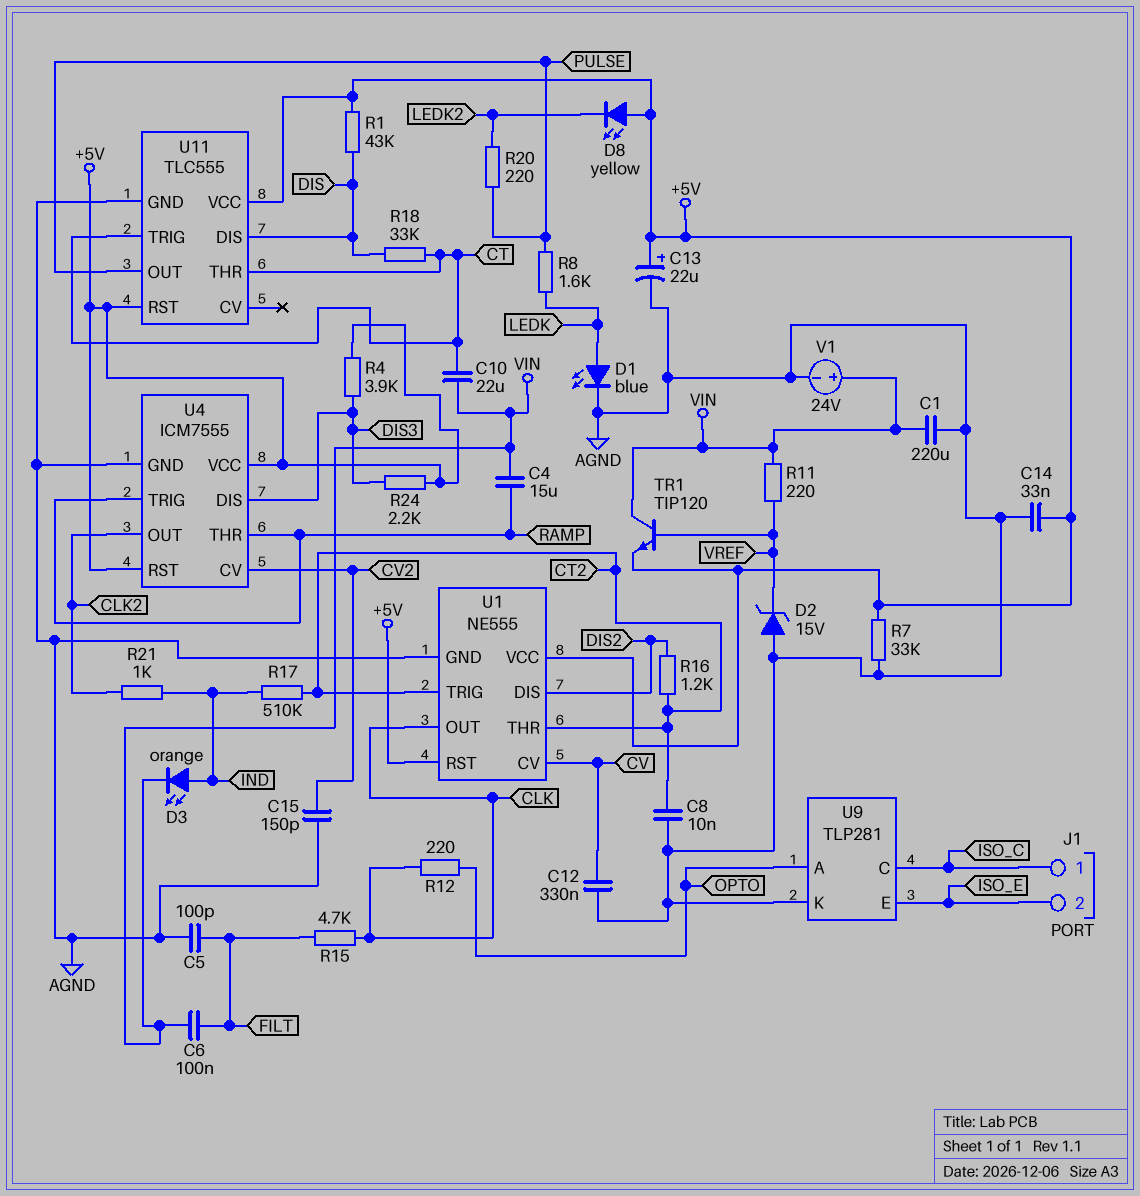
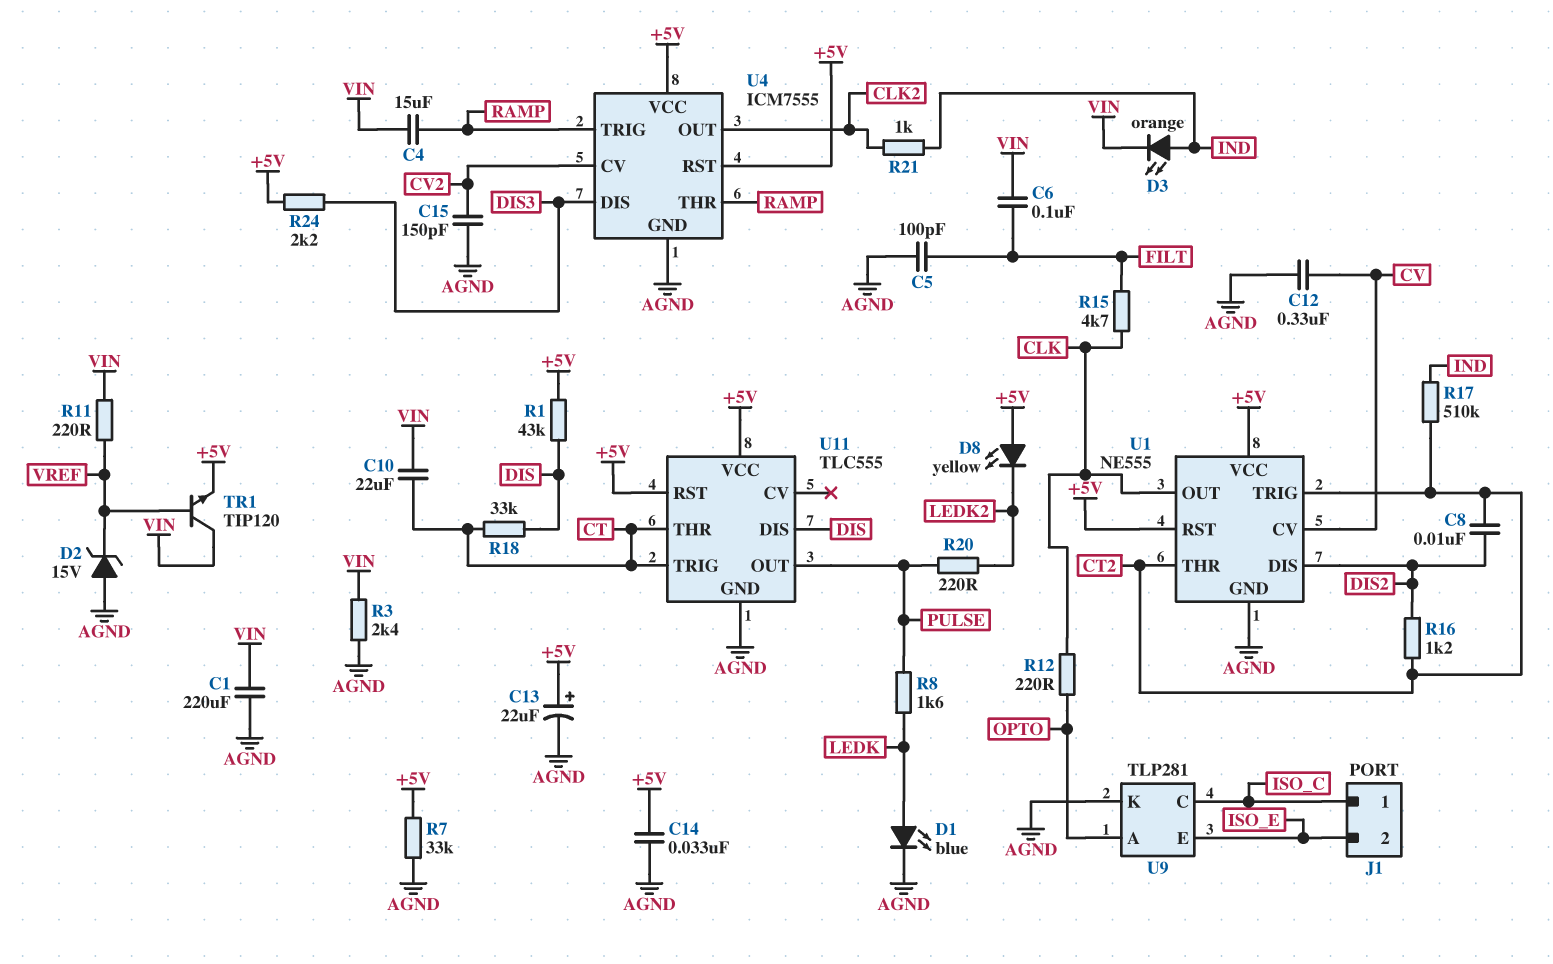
C8: 10nF (AGND, CT2) -> 10nF (CT2, DIS2)
R3: none -> 2.4k (AGND, VIN)
R4: 3.9k (+5V, DIS3) -> none
V1: 24V (plus VIN, minus AGND) -> none

